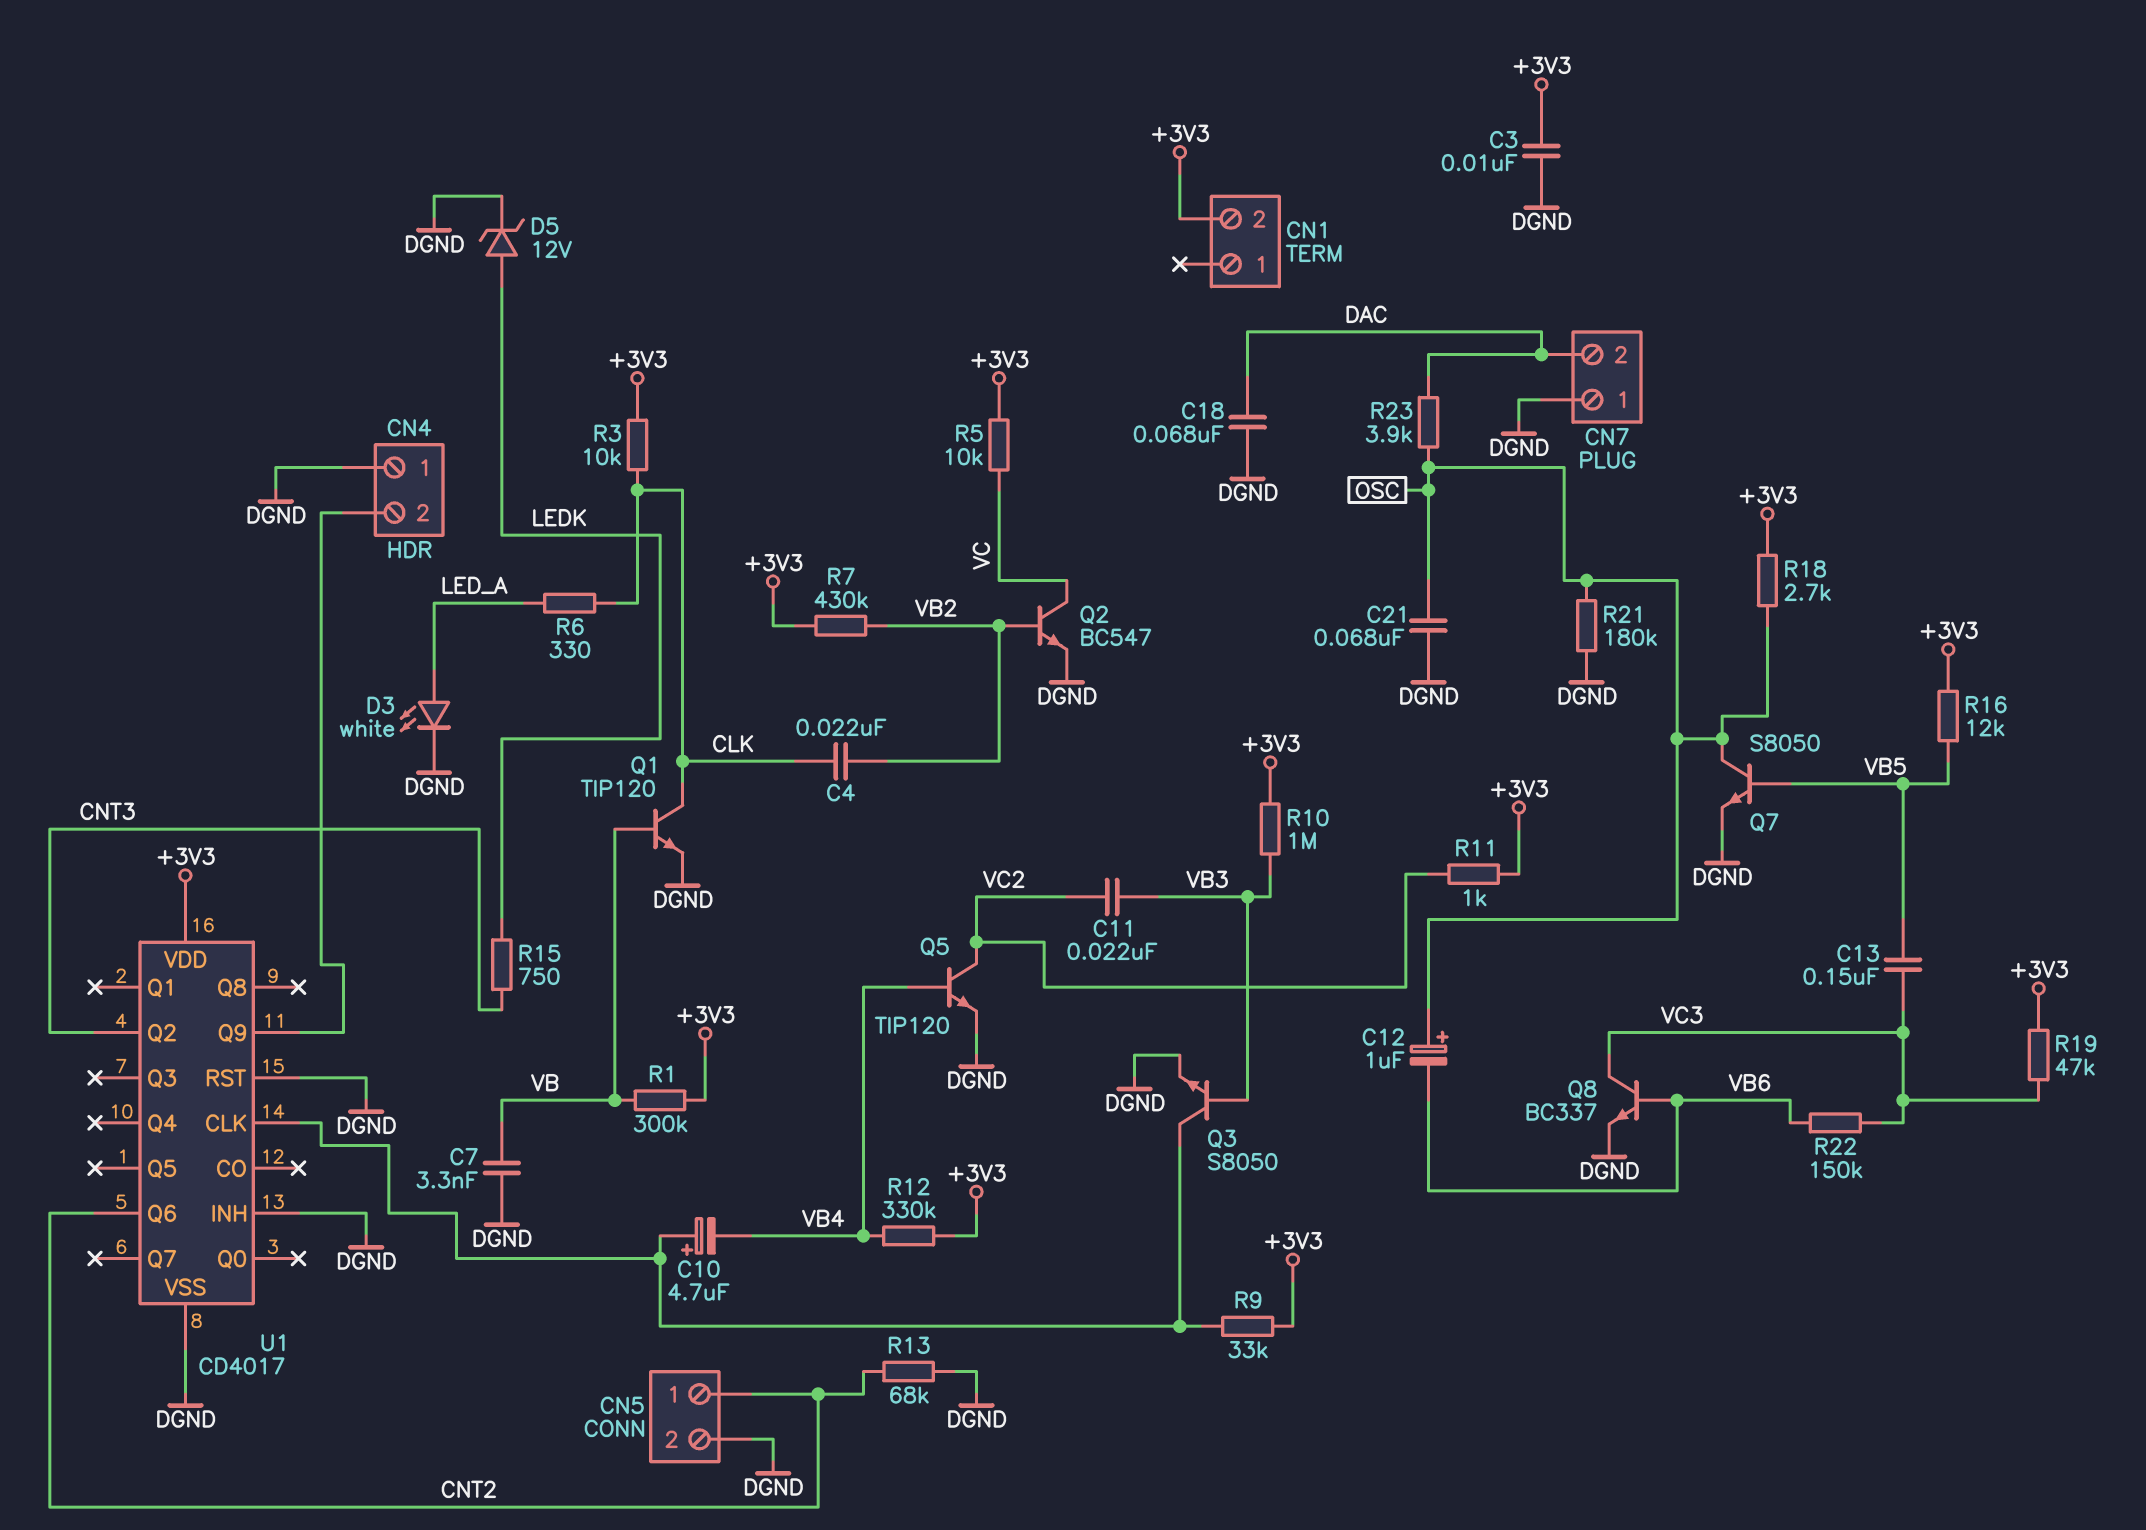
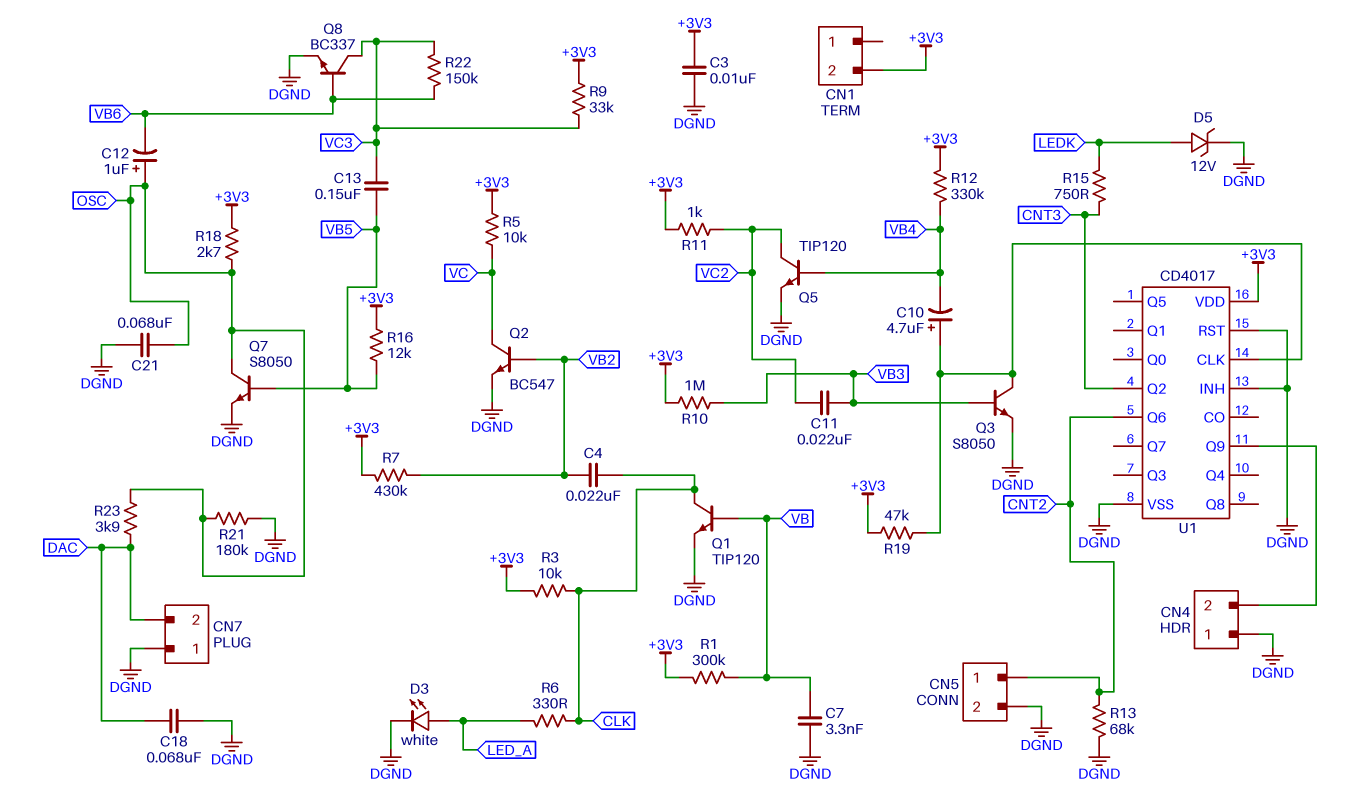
R9: 33k (+3V3, U1/CLK) -> 33k (+3V3, VC3)
R19: 47k (+3V3, VC3) -> 47k (+3V3, U1/CLK)

